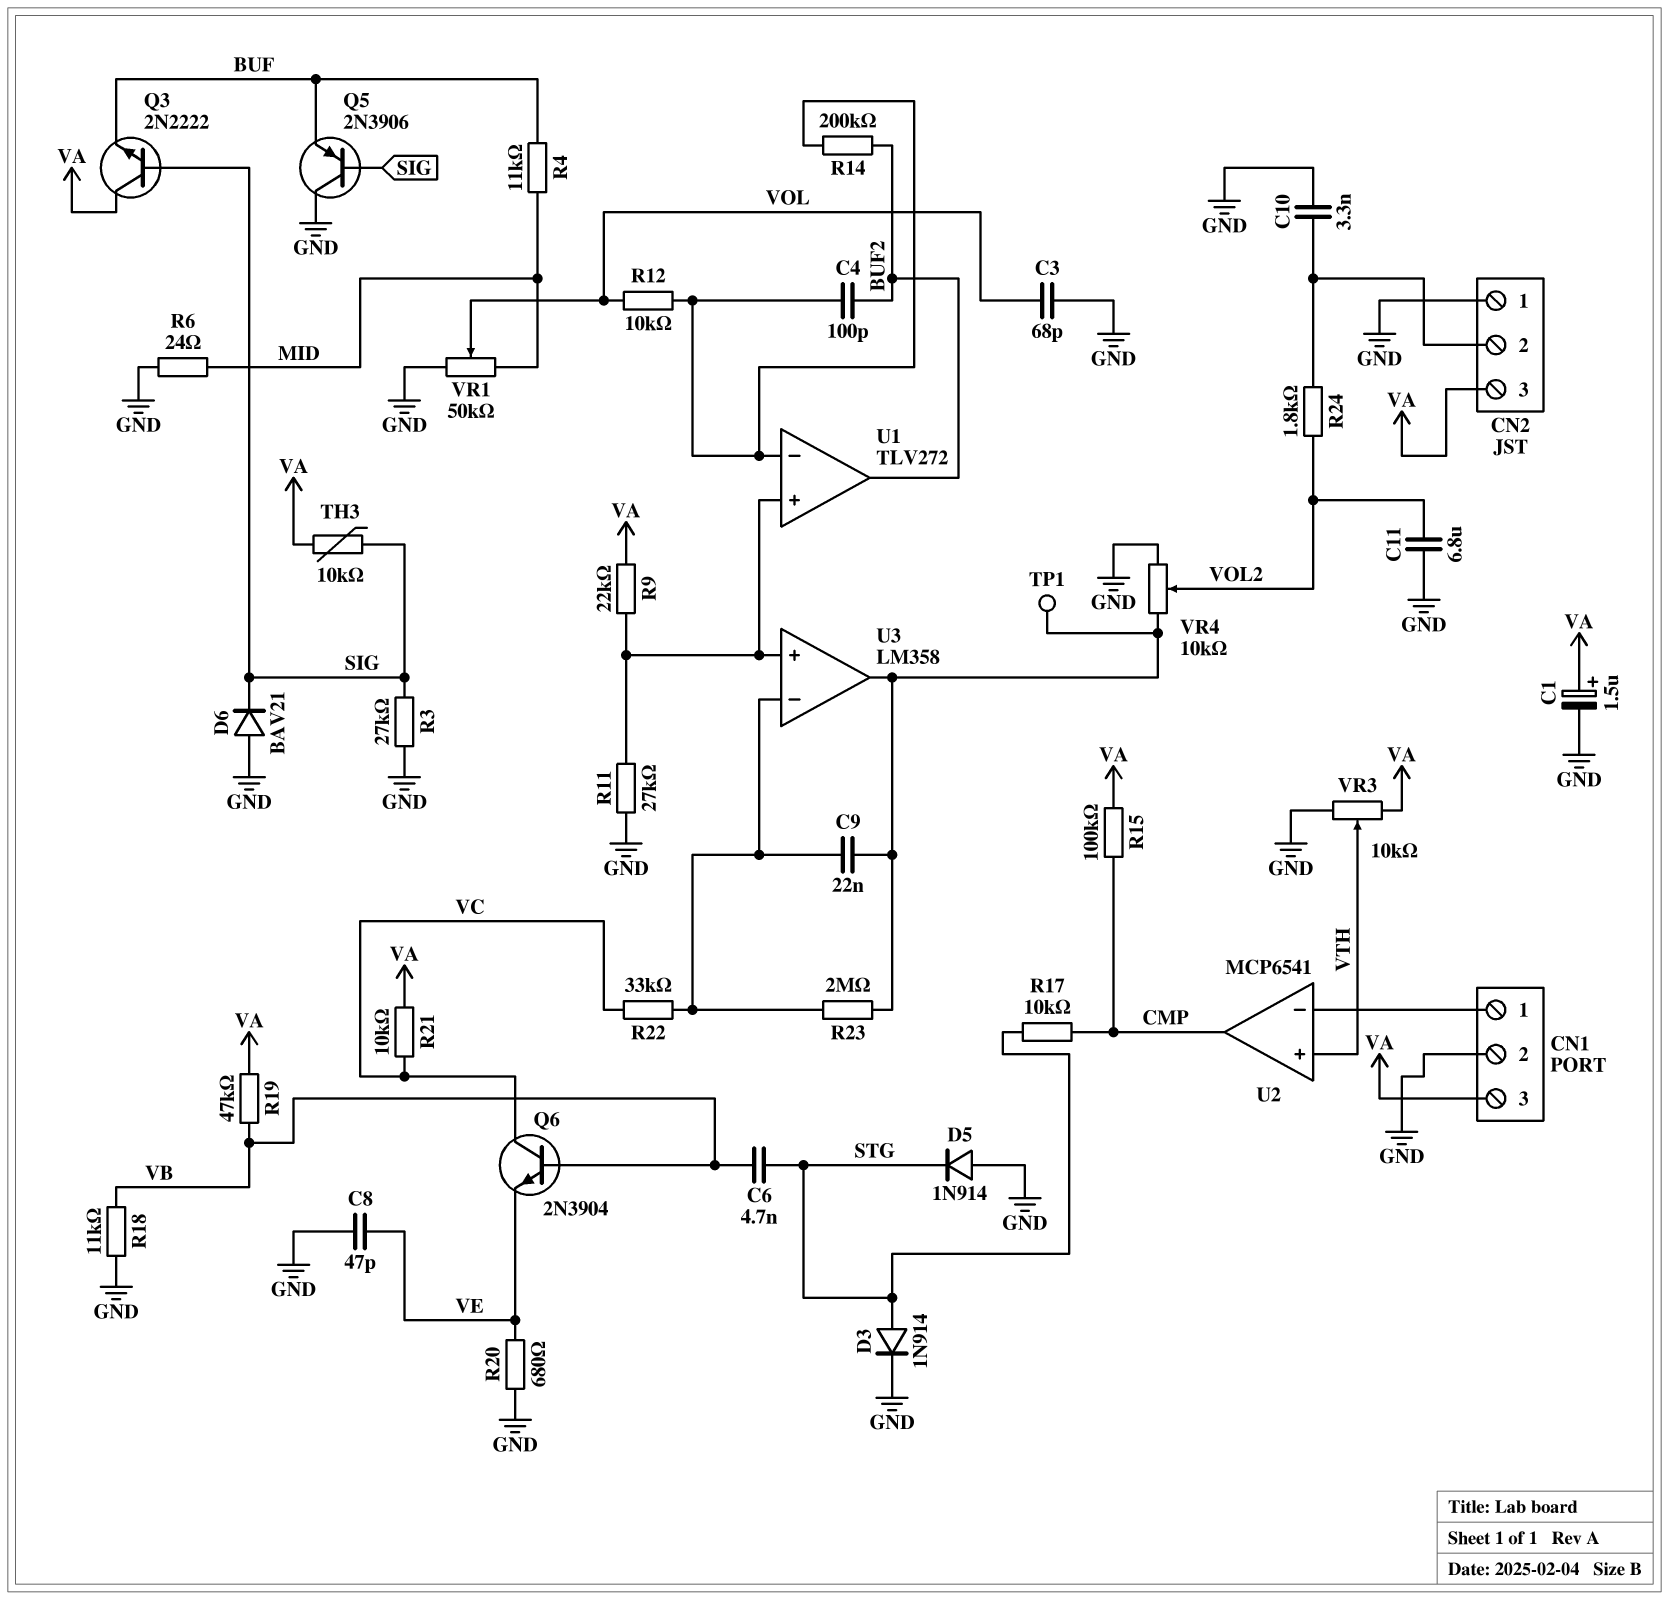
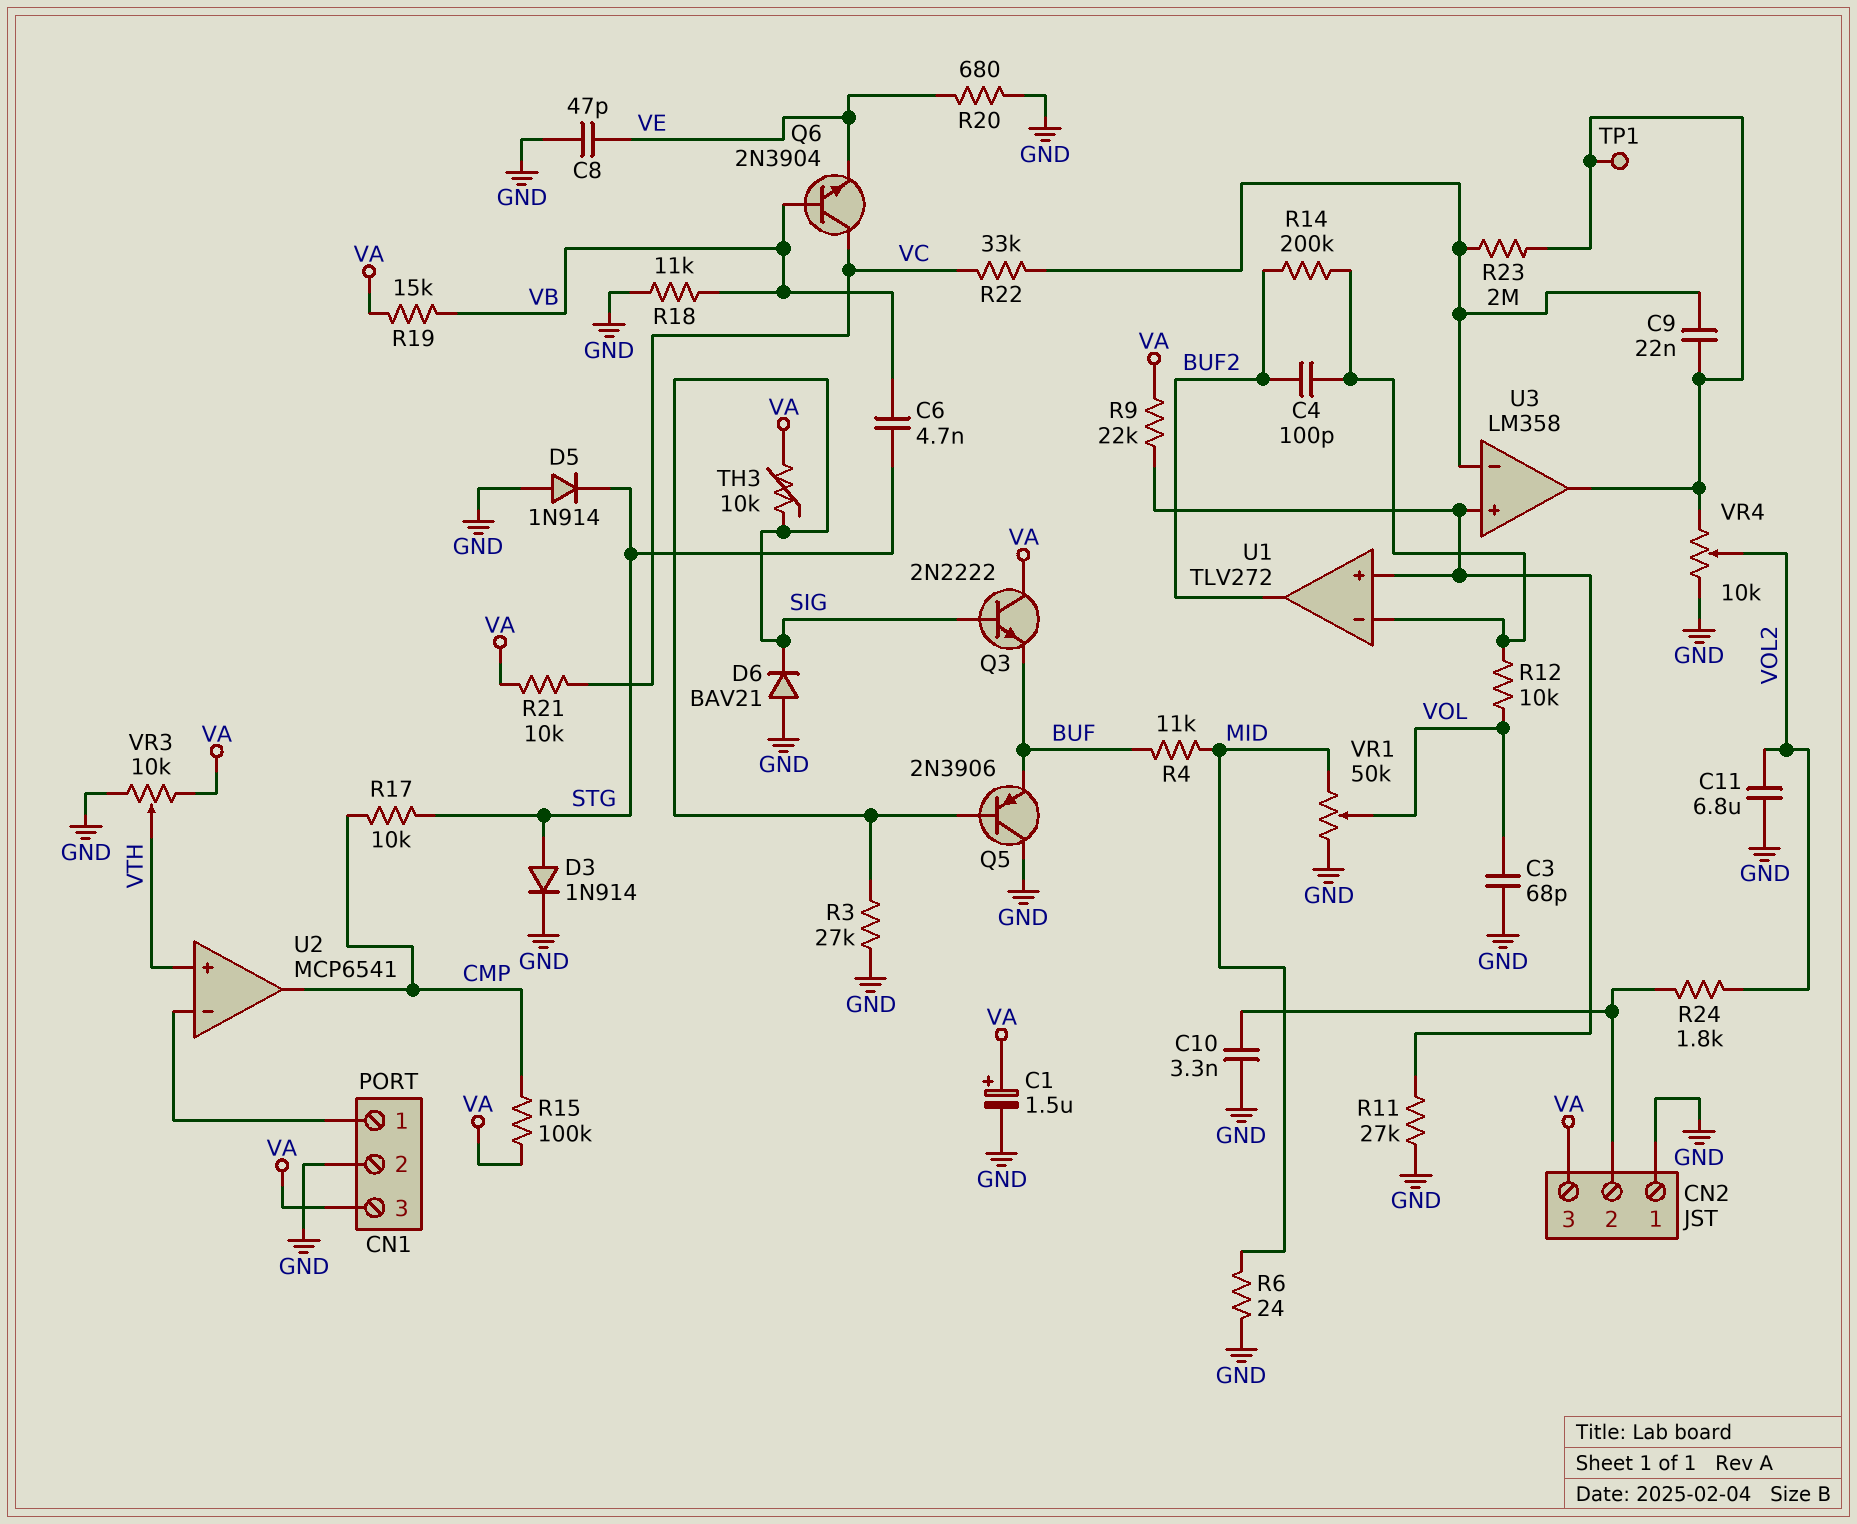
R19: 47k (VA, VB) -> 15k (VA, VB)

